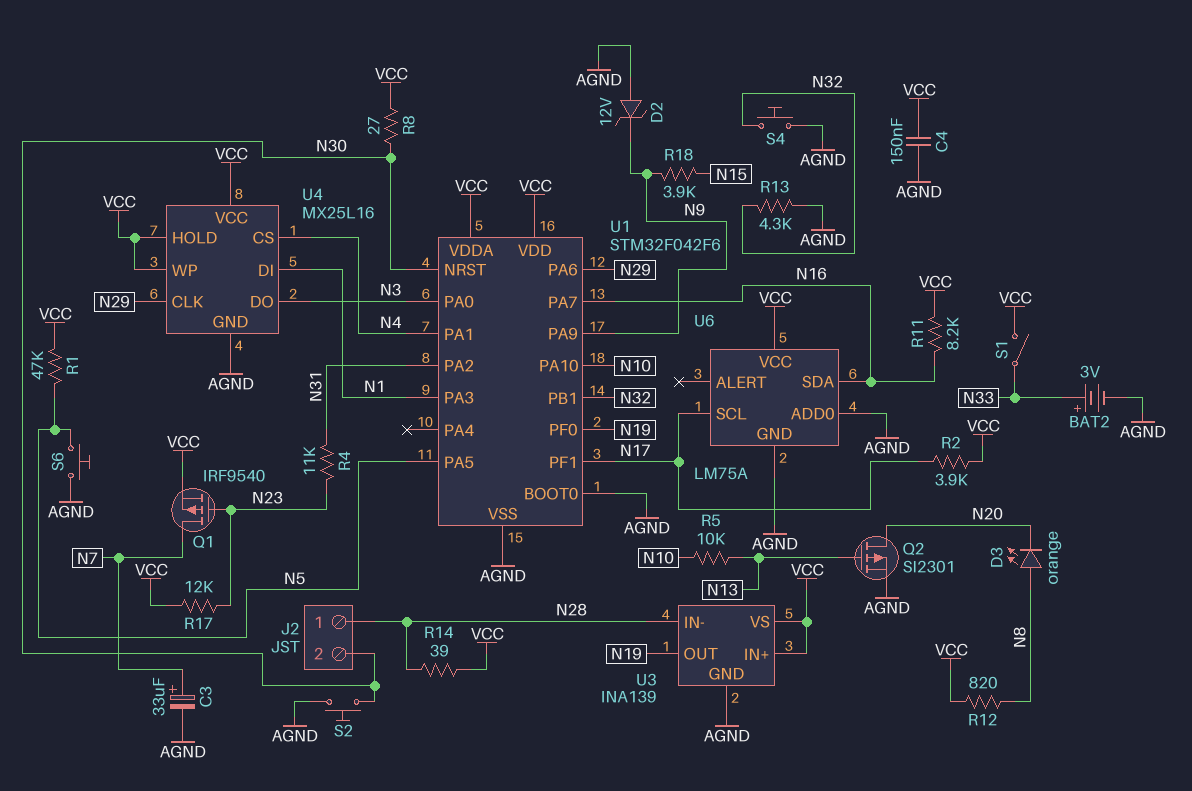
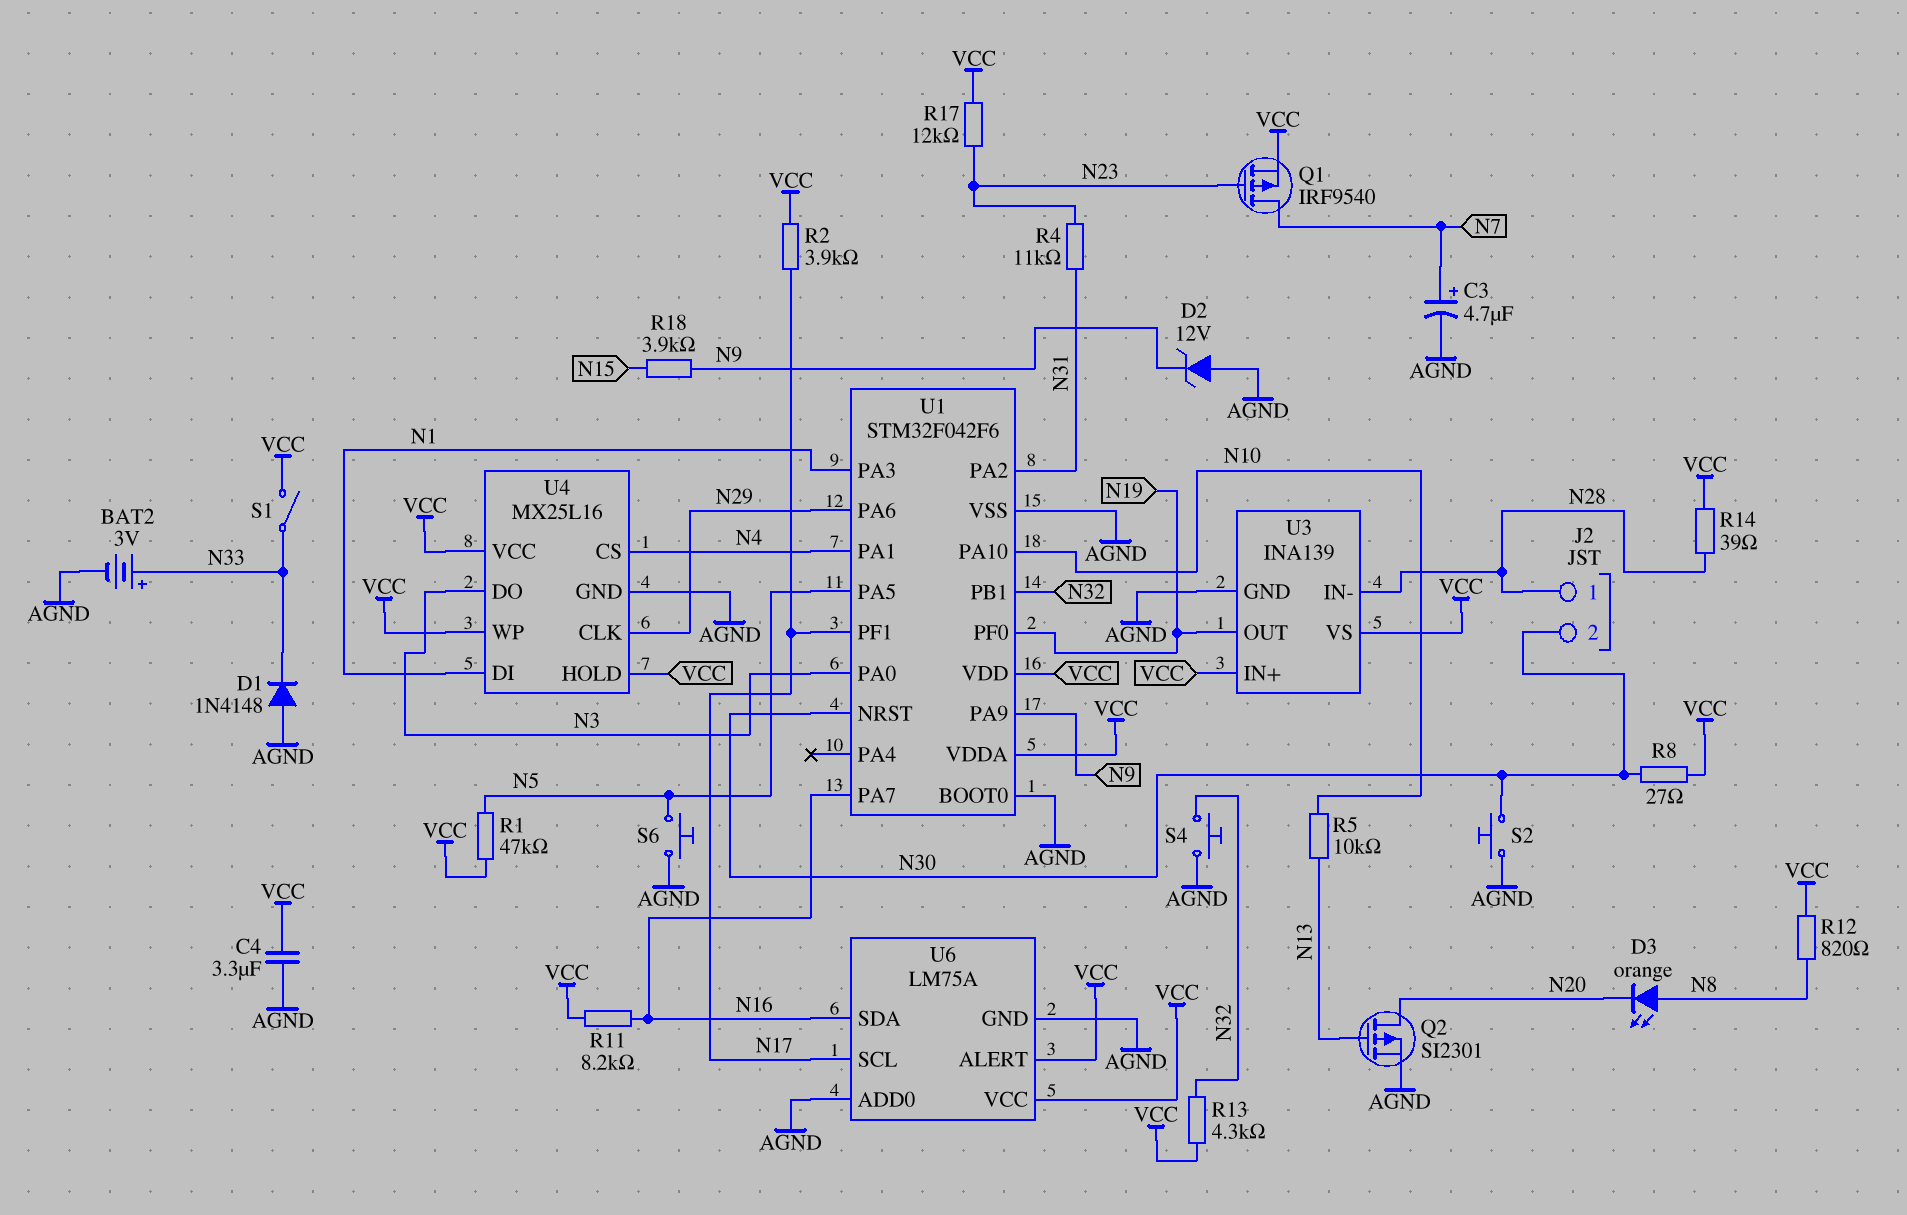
C3: 33uF (plus N7, minus AGND) -> 4.7uF (plus N7, minus AGND)
C4: 150nF (AGND, VCC) -> 3.3uF (AGND, VCC)
D1: none -> diode 1N4148 (A AGND, K N33)
R13: 4.3k (AGND, N32) -> 4.3k (N32, VCC)
U6 pin ALERT: none -> VCC

